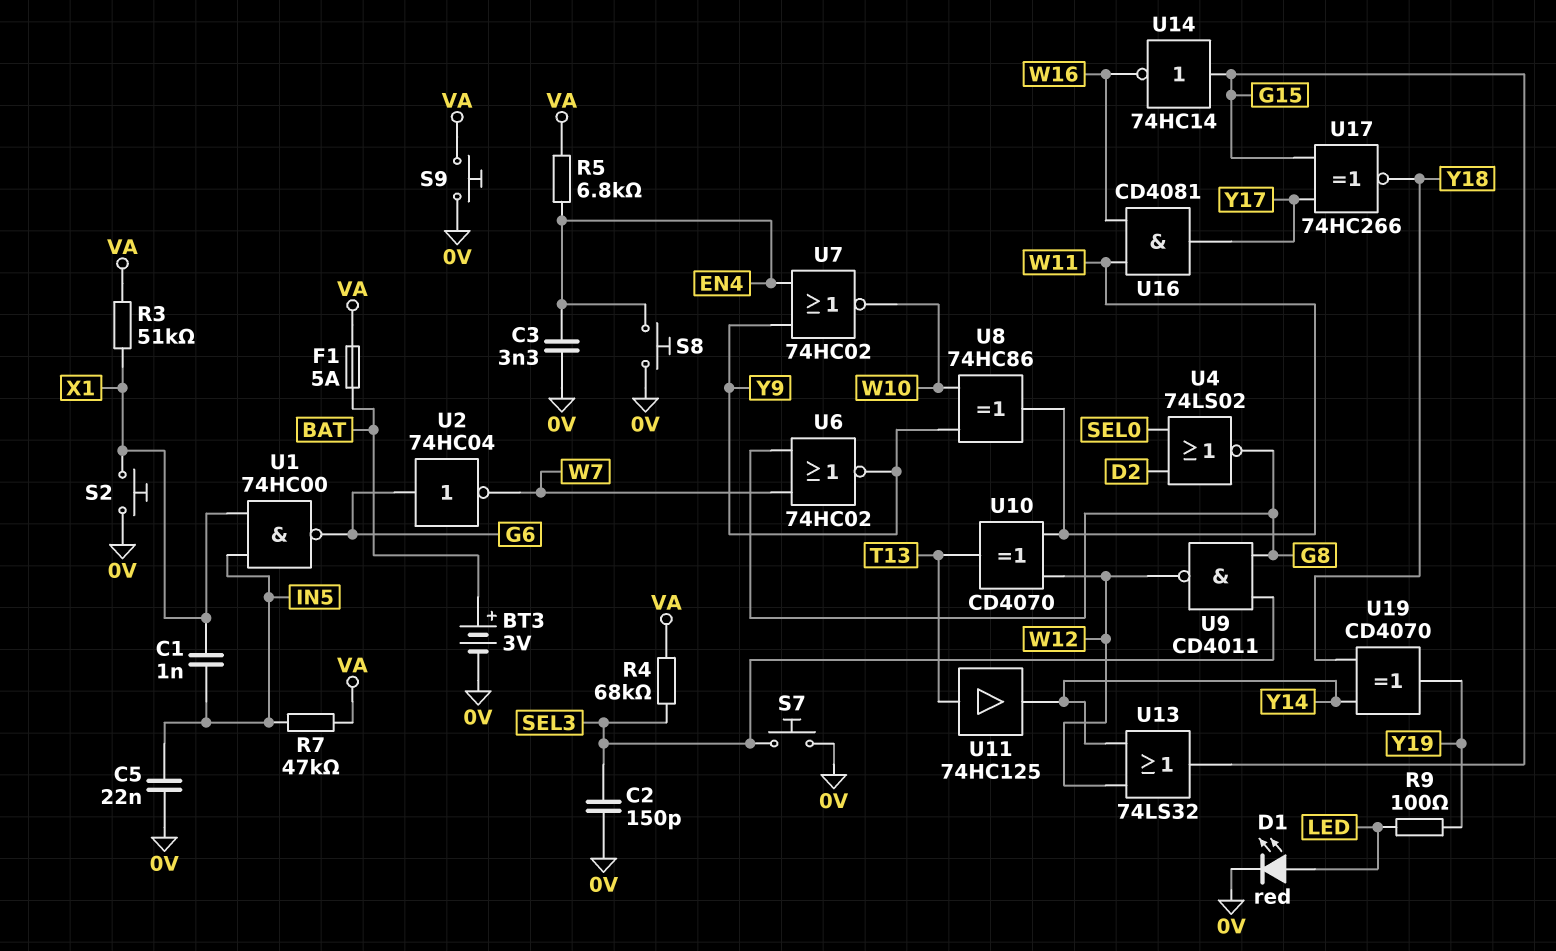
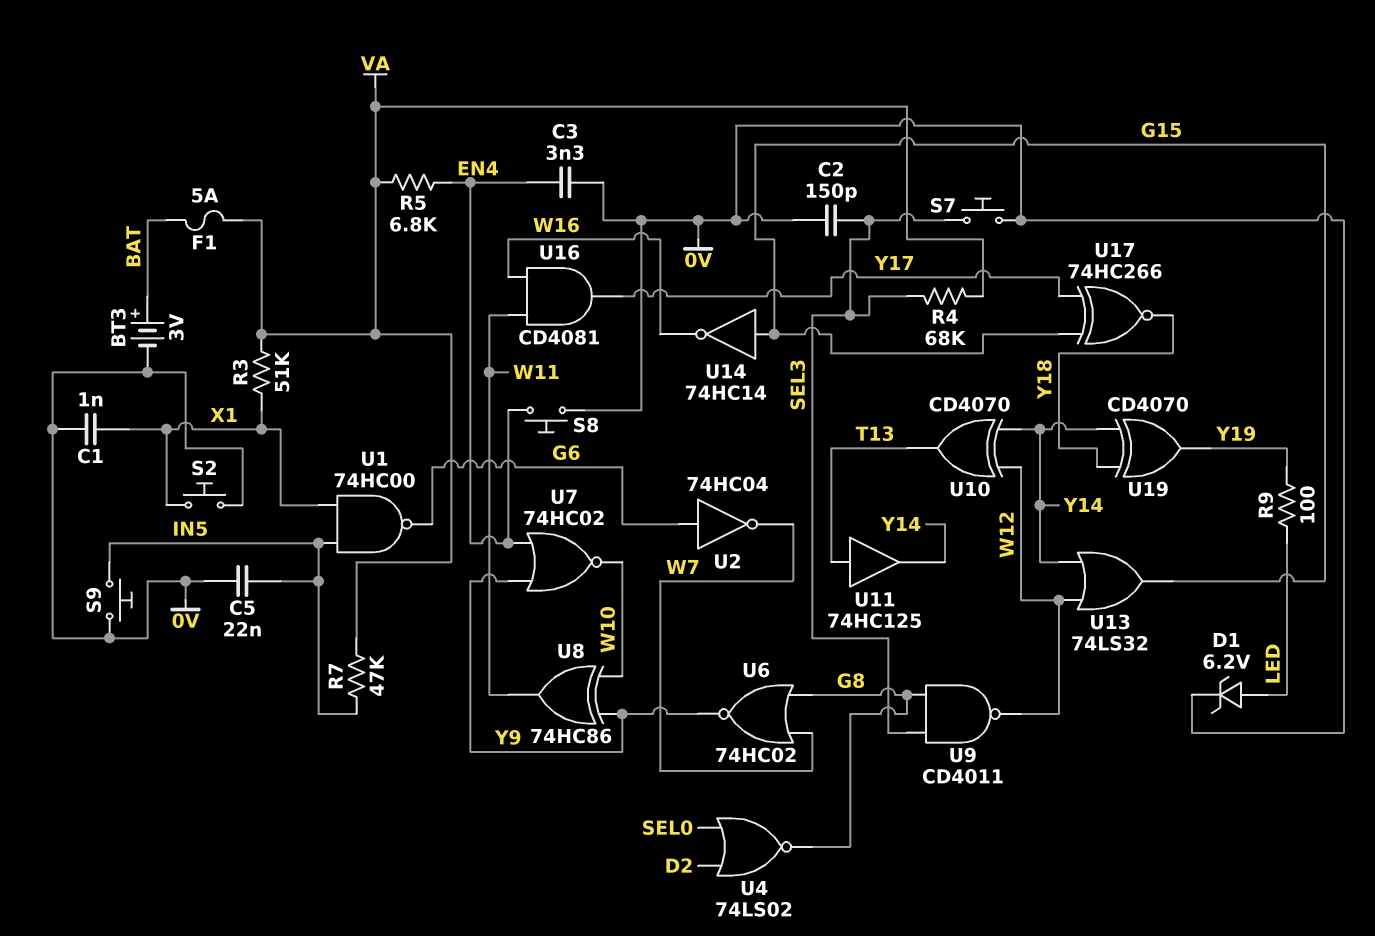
C1: 1nF (IN5, X1) -> 1nF (0V, X1)
D1: LED red (A LED, K 0V) -> zener 6.2V (A LED, K 0V)
S9: button (0V, VA) -> button (0V, IN5)
U10: XOR CD4070 (in W11, in W12, out T13) -> XOR CD4070 (in W12, in Y14, out T13)

